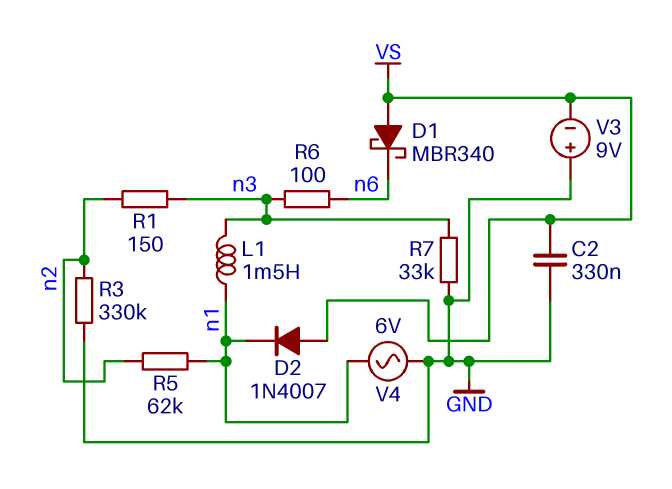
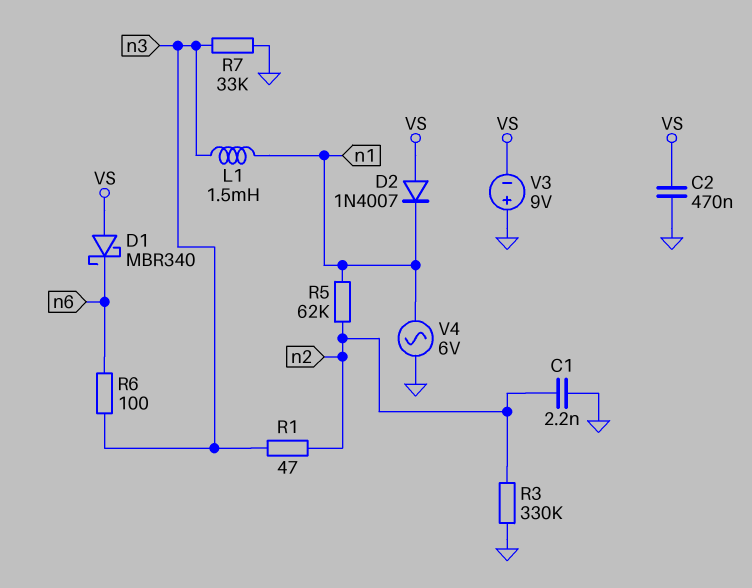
C1: none -> 2.2nF (GND, n2)
C2: 330nF (GND, VS) -> 470nF (GND, VS)
R1: 150 (n2, n3) -> 47 (n2, n3)

